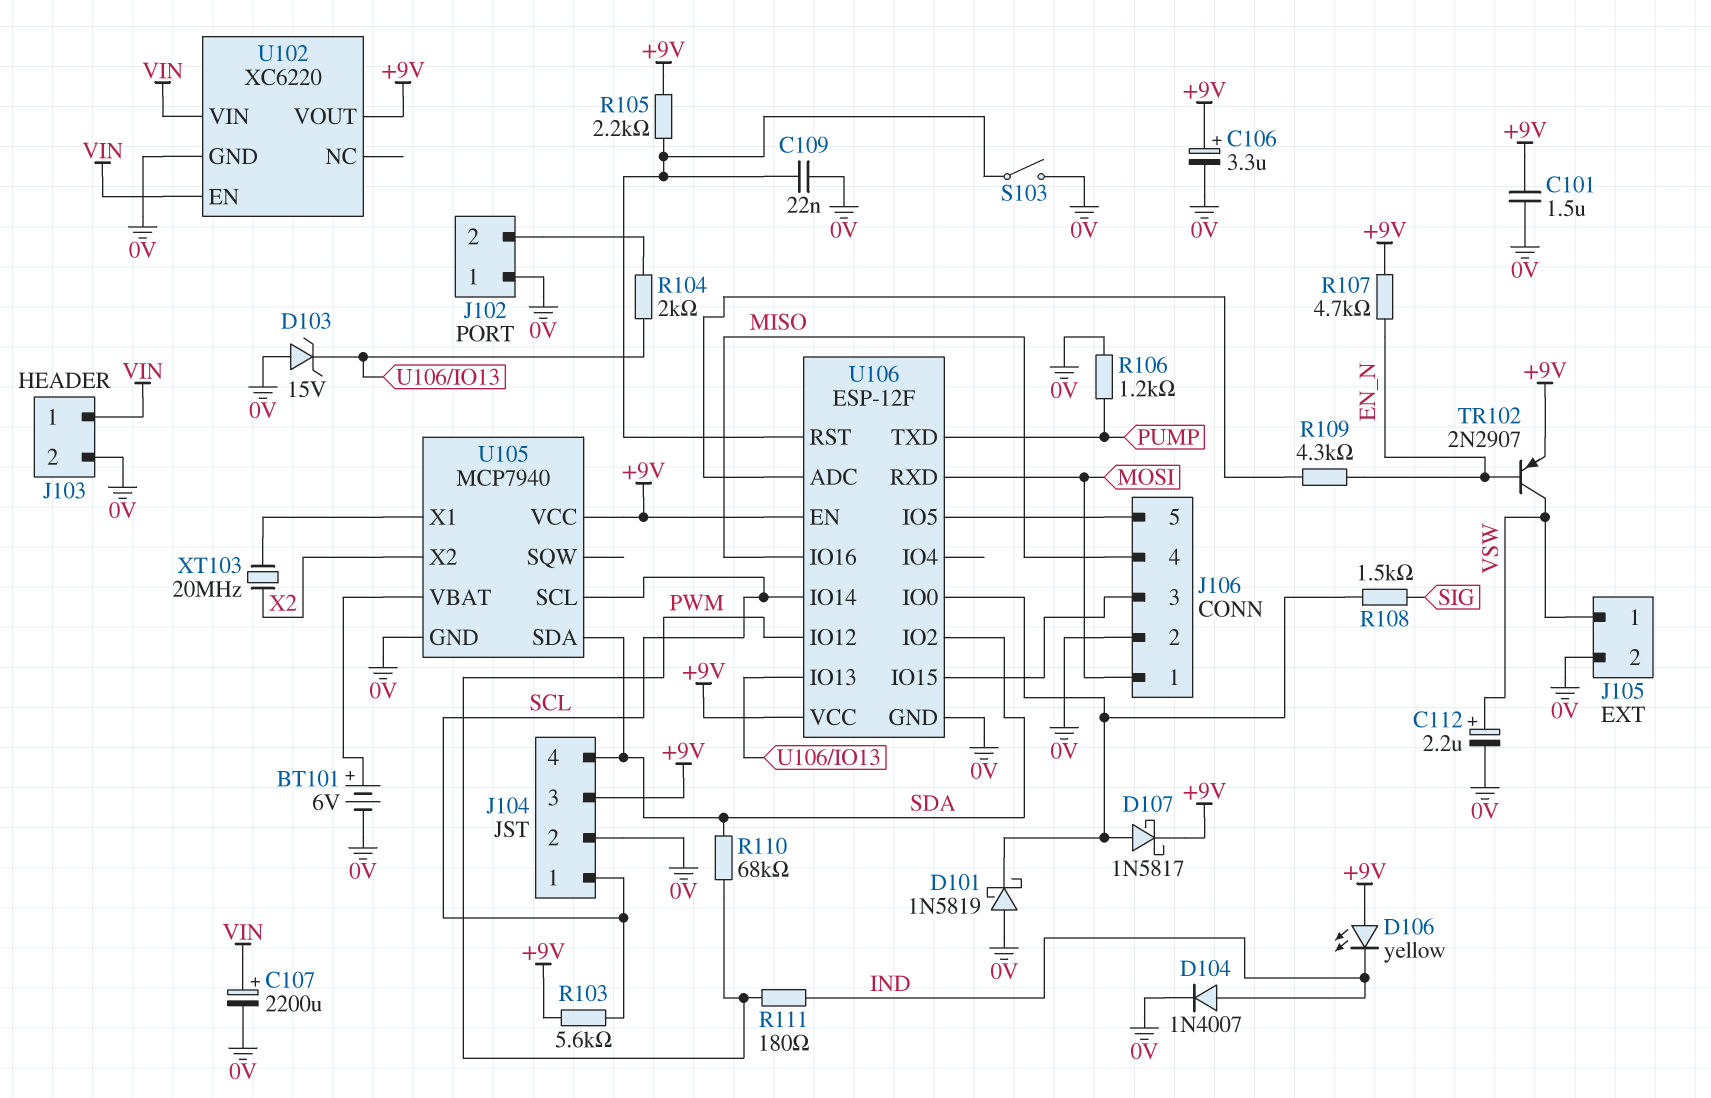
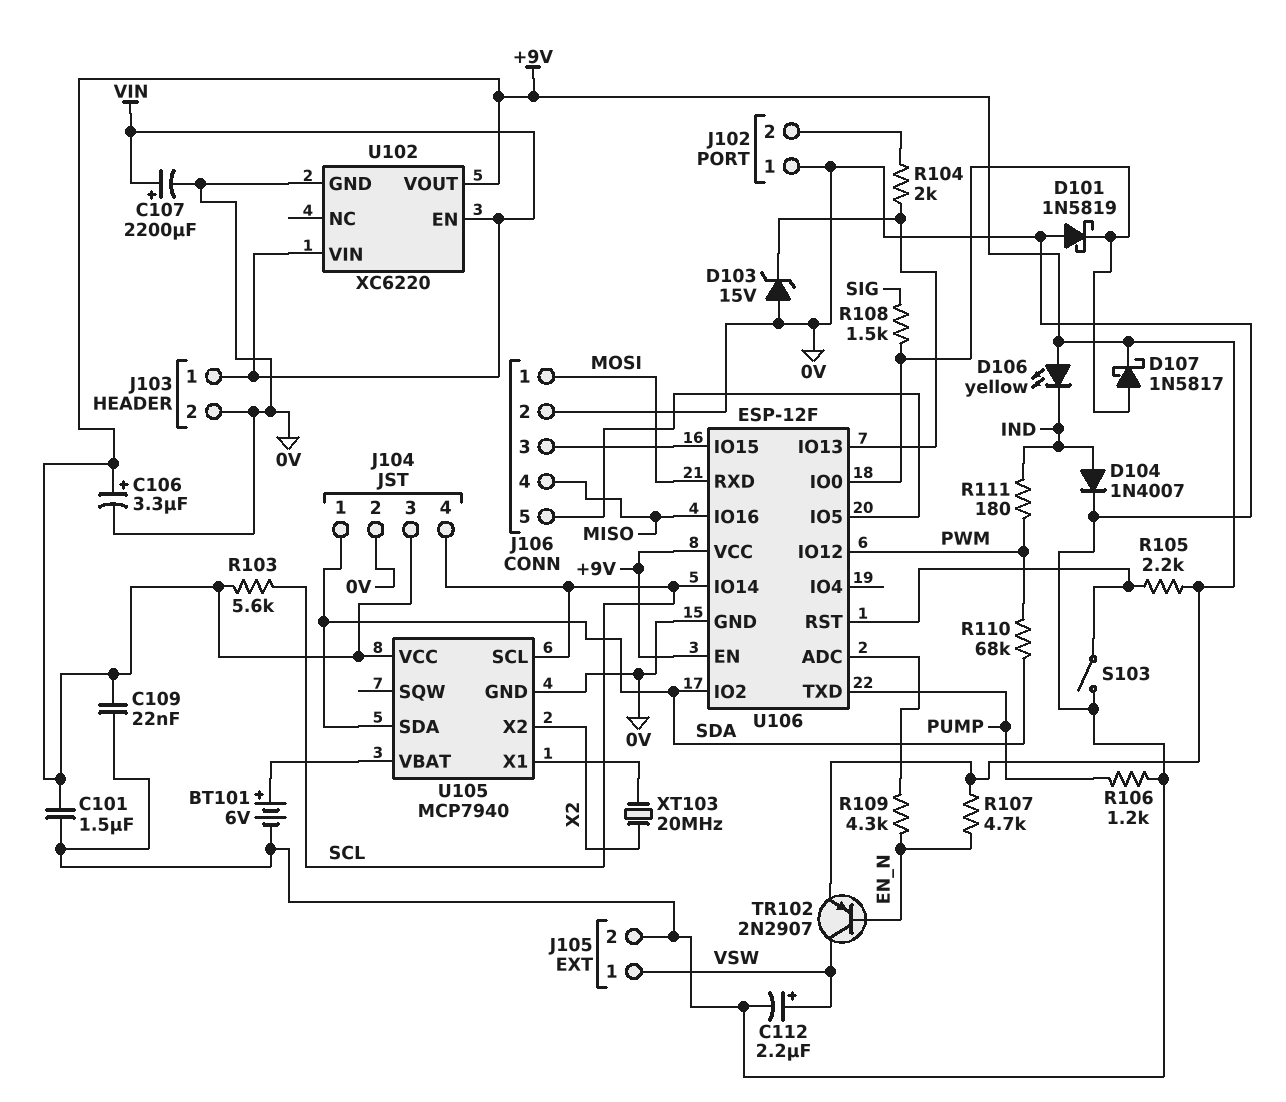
C109: 22nF (0V, U106/RST) -> 22nF (+9V, 0V)
J104 pin 1: SCL -> SDA
J104 pin 4: SDA -> SCL

